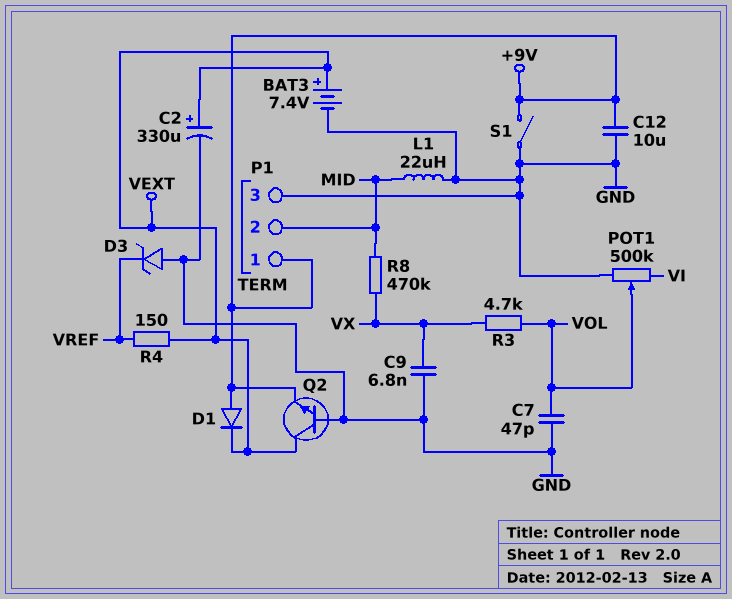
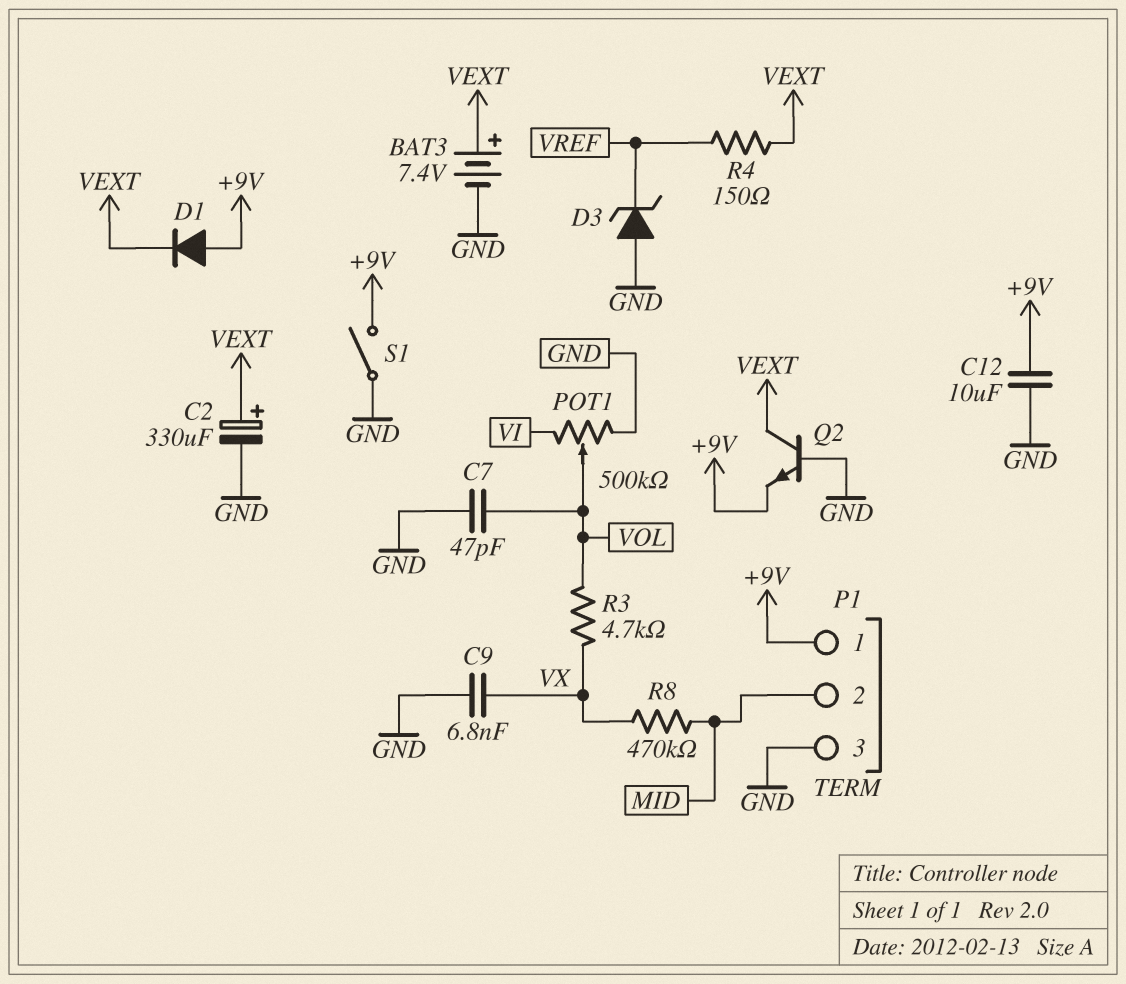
L1: 22uH (GND, MID) -> none

